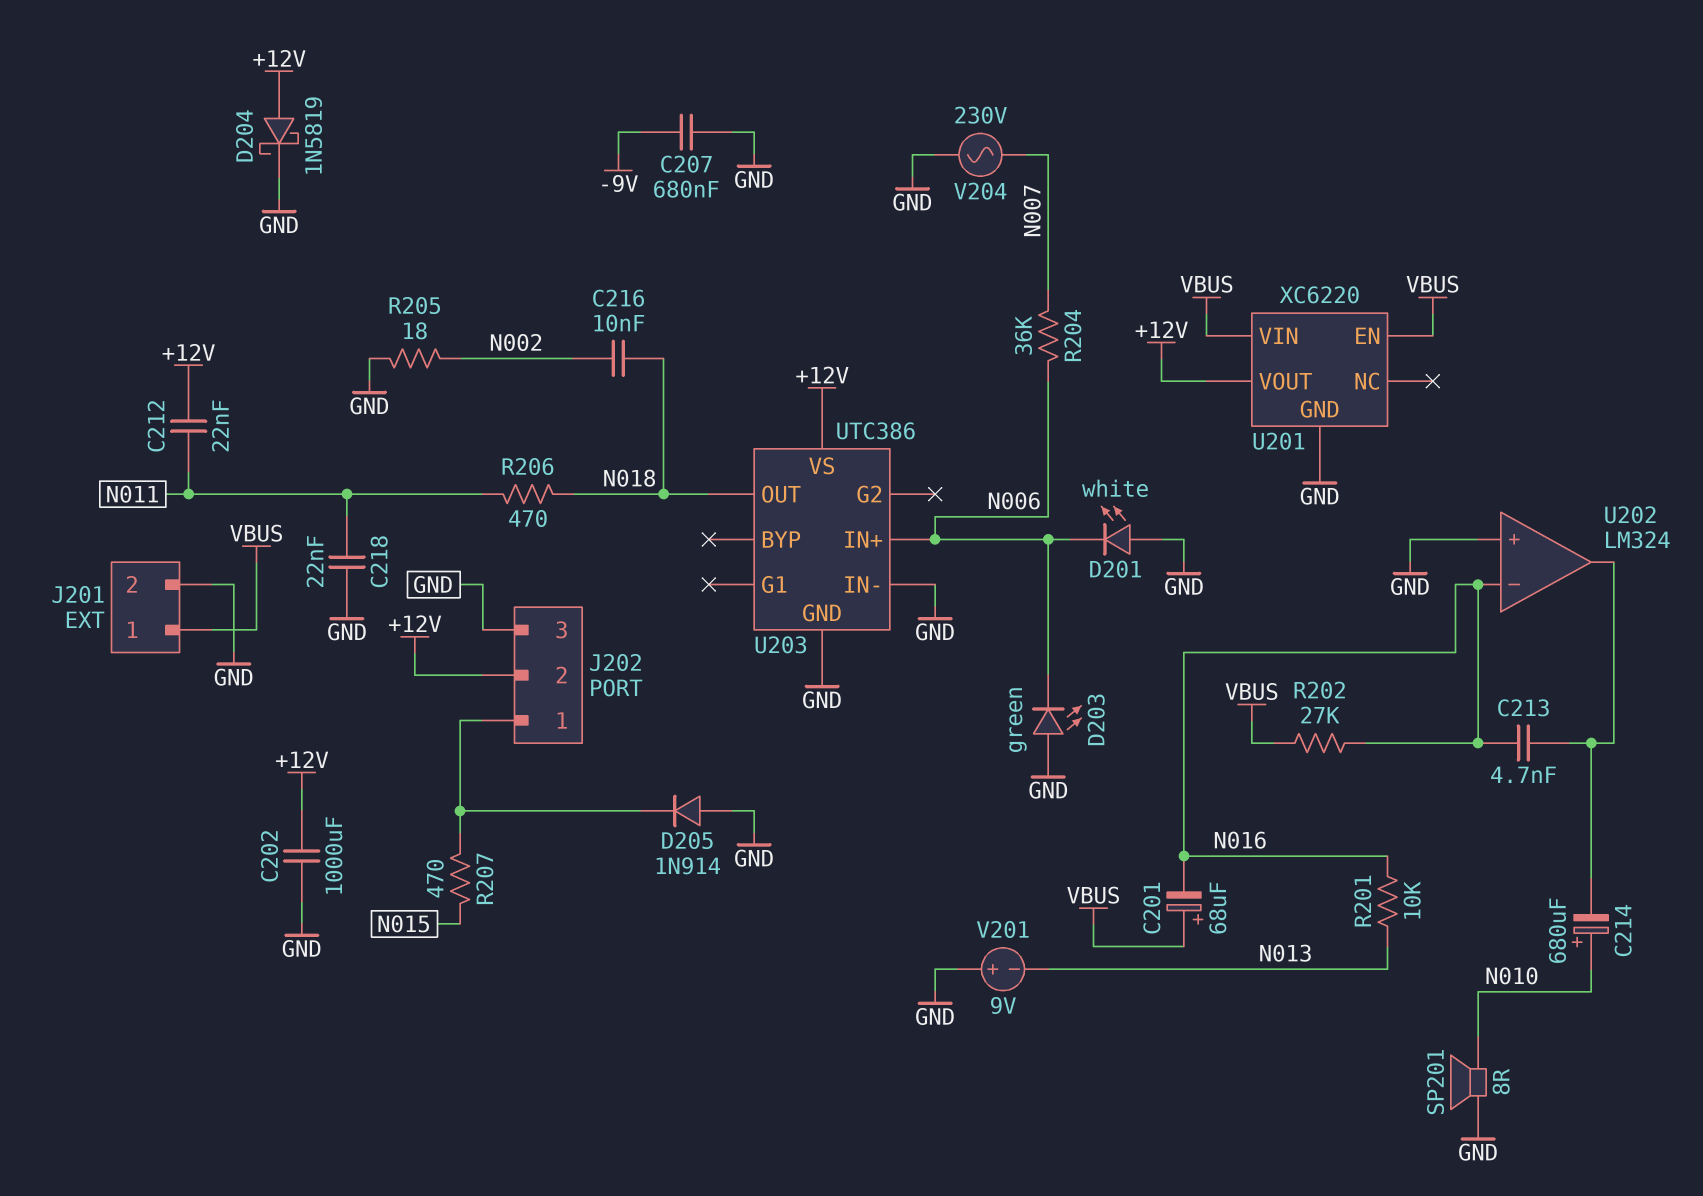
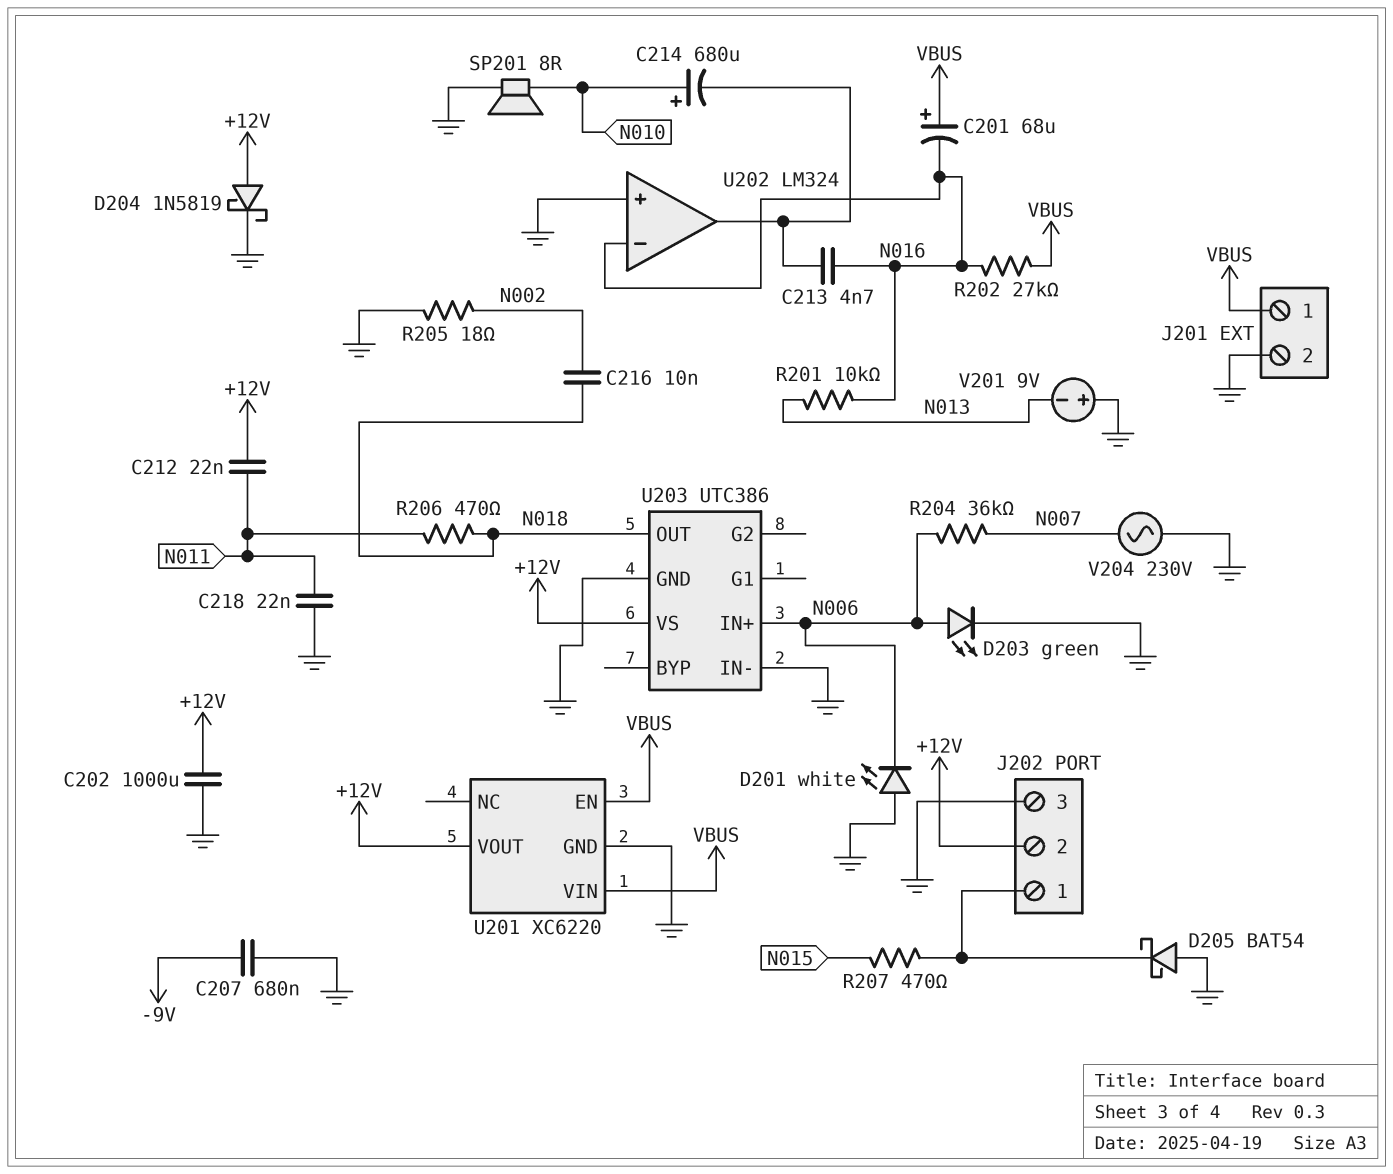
D203: LED green (A GND, K N006) -> LED green (A N006, K GND)
D205: diode 1N914 (A GND, K J202/1) -> schottky BAT54 (A GND, K J202/1)

